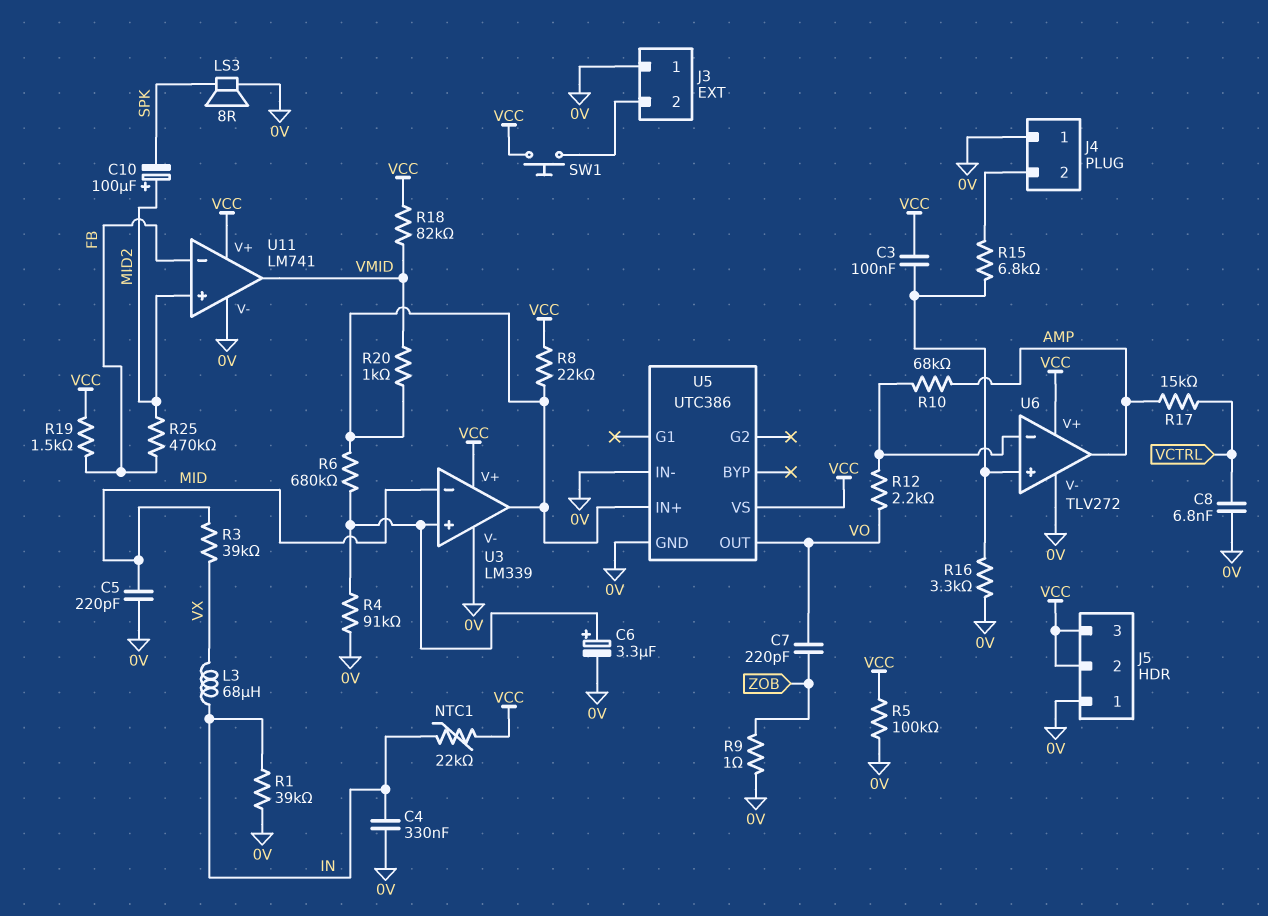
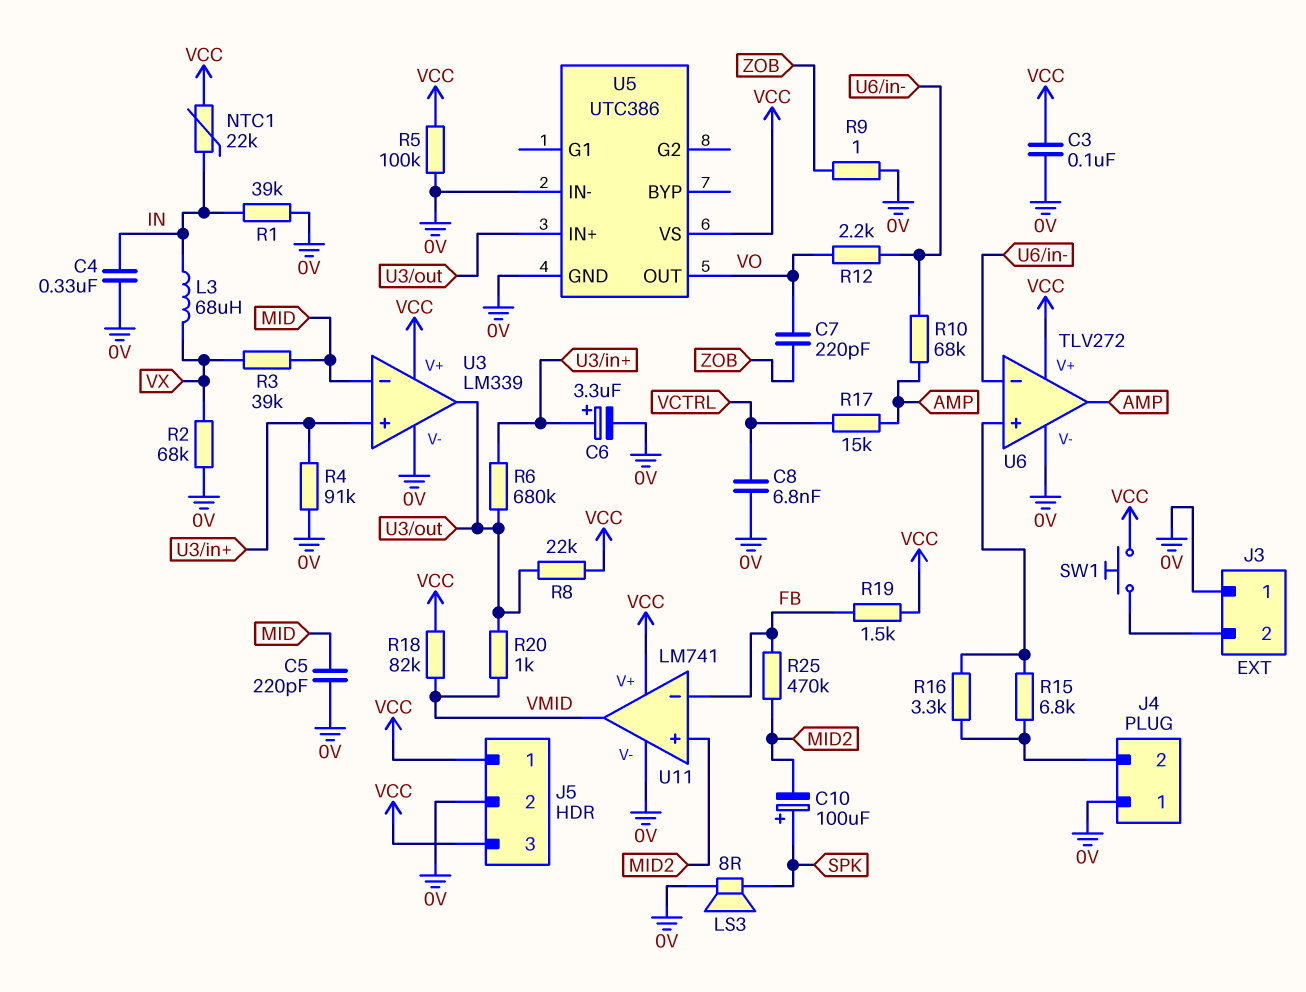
C3: 100nF (U6/in+, VCC) -> 100nF (0V, VCC)
C10: 100uF (plus MID2, minus SPK) -> 100uF (plus SPK, minus MID2)
J5 pin 1: 0V -> VCC
J5 pin 2: VCC -> 0V
R2: none -> 68k (0V, VX)
R16: 3.3k (0V, U6/in+) -> 3.3k (J4/2, U6/in+)

